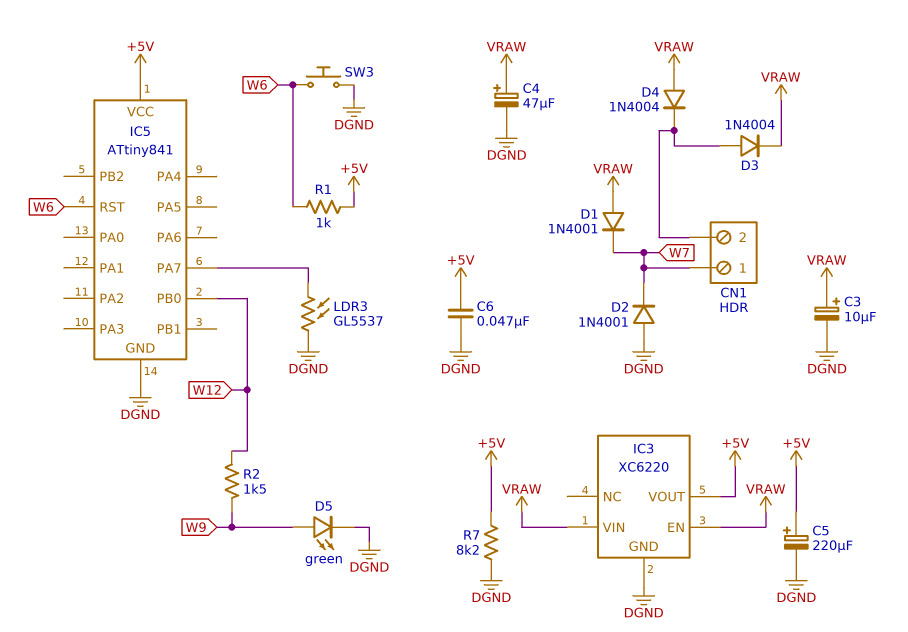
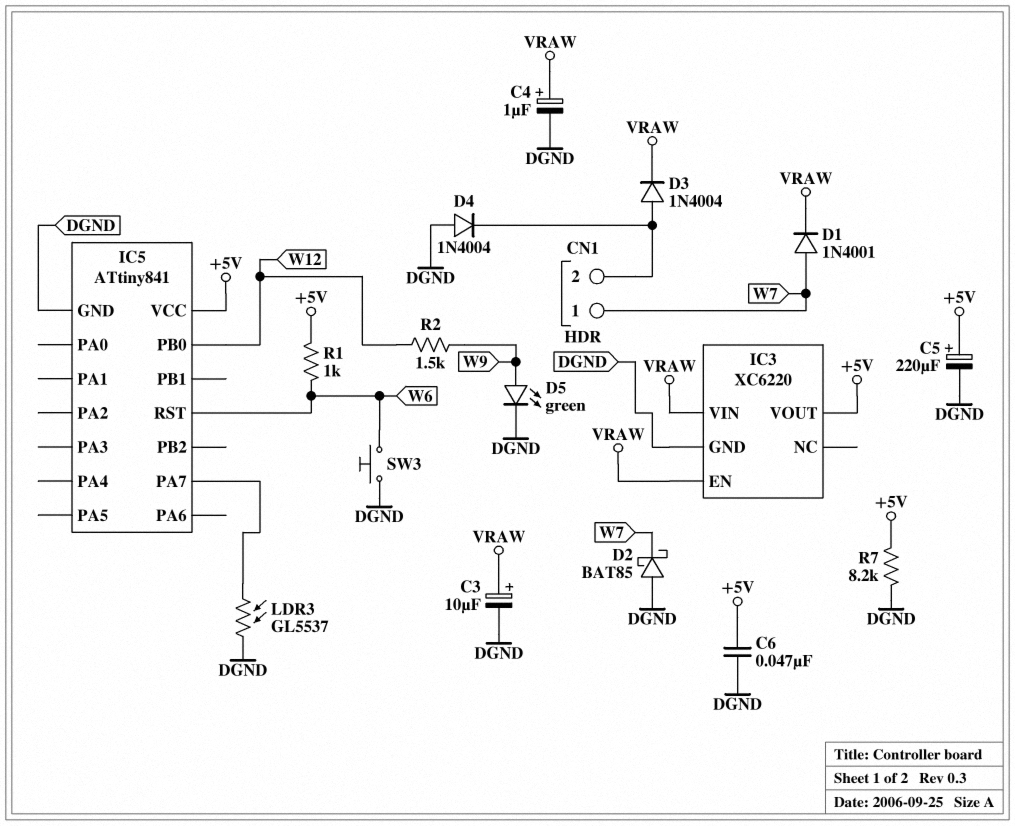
C4: 47uF (plus VRAW, minus DGND) -> 1uF (plus VRAW, minus DGND)
D1: diode 1N4001 (A VRAW, K W7) -> diode 1N4001 (A W7, K VRAW)
D2: diode 1N4001 (A DGND, K W7) -> schottky BAT85 (A DGND, K W7)
D4: diode 1N4004 (A VRAW, K CN1/2) -> diode 1N4004 (A DGND, K CN1/2)

